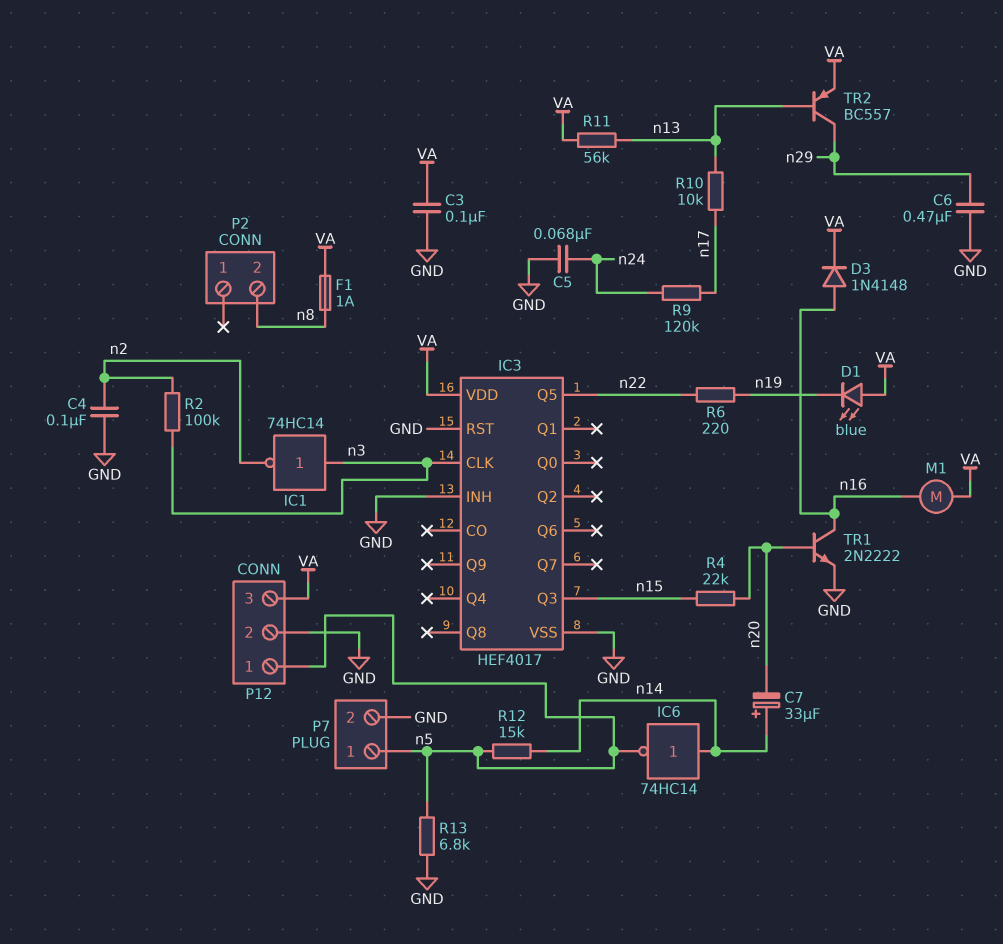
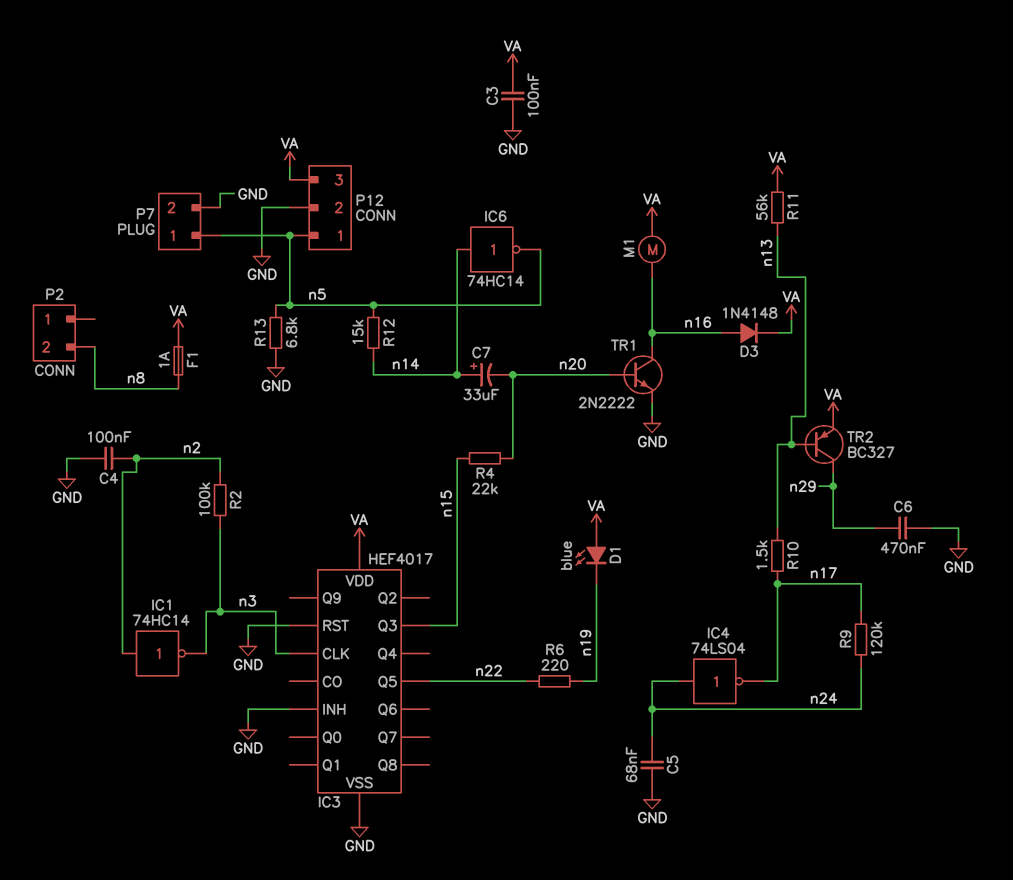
IC1: NOT 74HC14 (in n3, out n2) -> NOT 74HC14 (in n2, out n3)
IC4: none -> NOT 74LS04 (in n24, out n17)
R10: 10k (n13, n17) -> 1.5k (n13, n17)
TR2: PNP BC557 (B n13, C n29, E VA) -> PNP BC327 (B n13, C n29, E VA)

